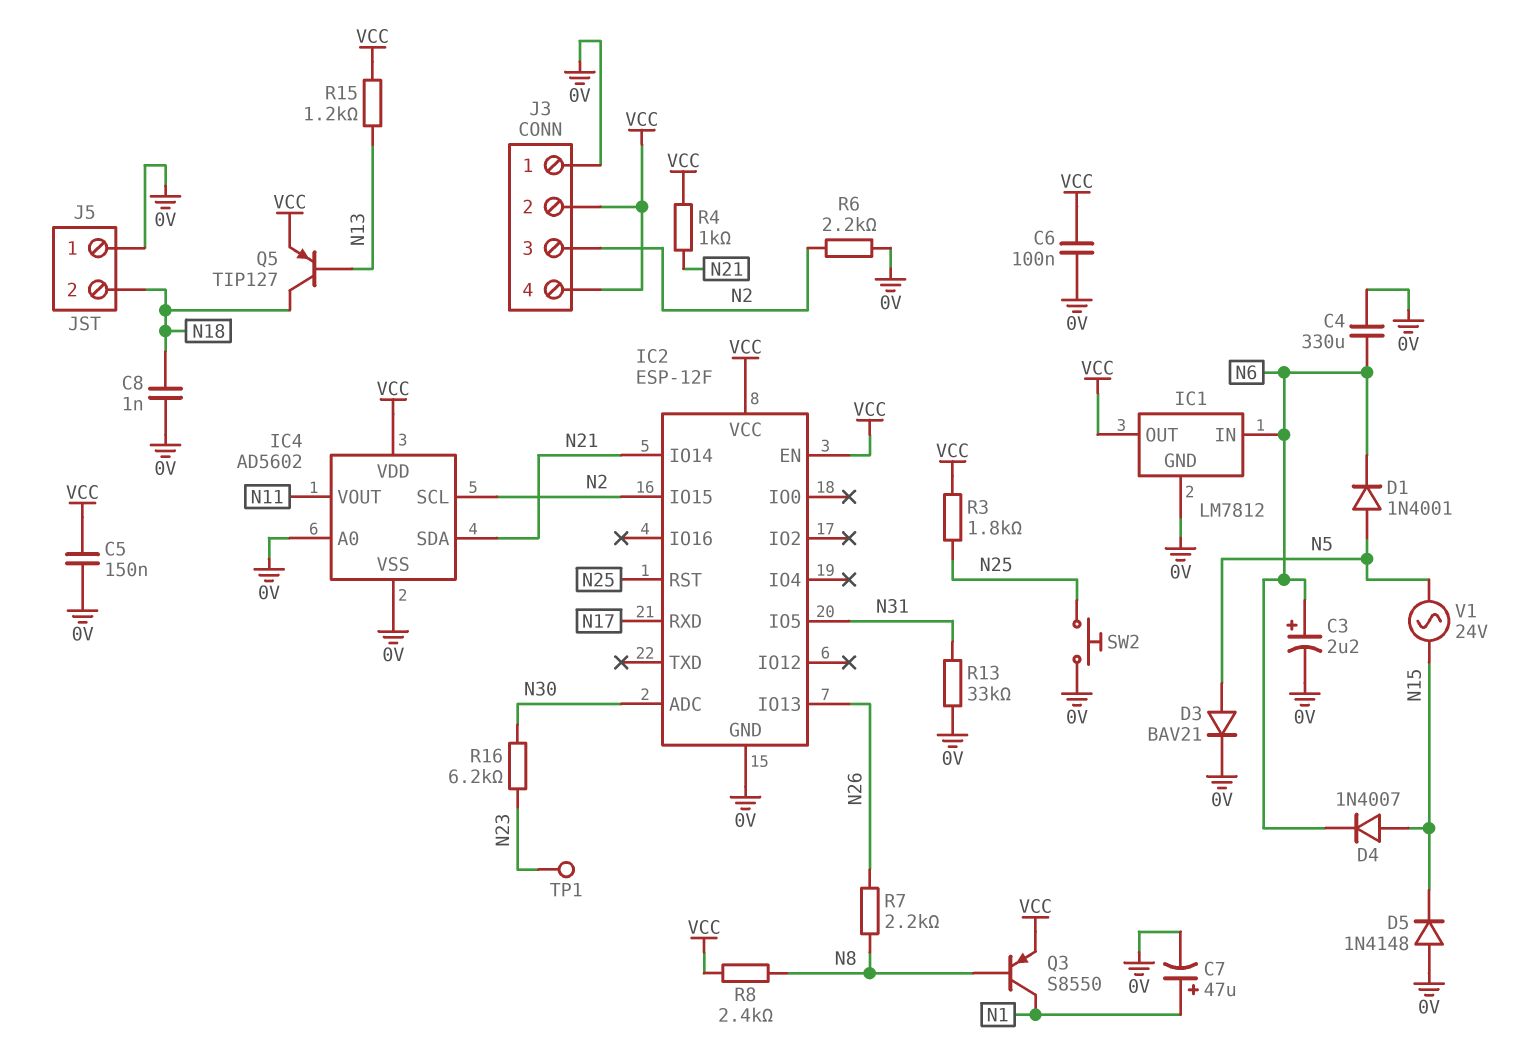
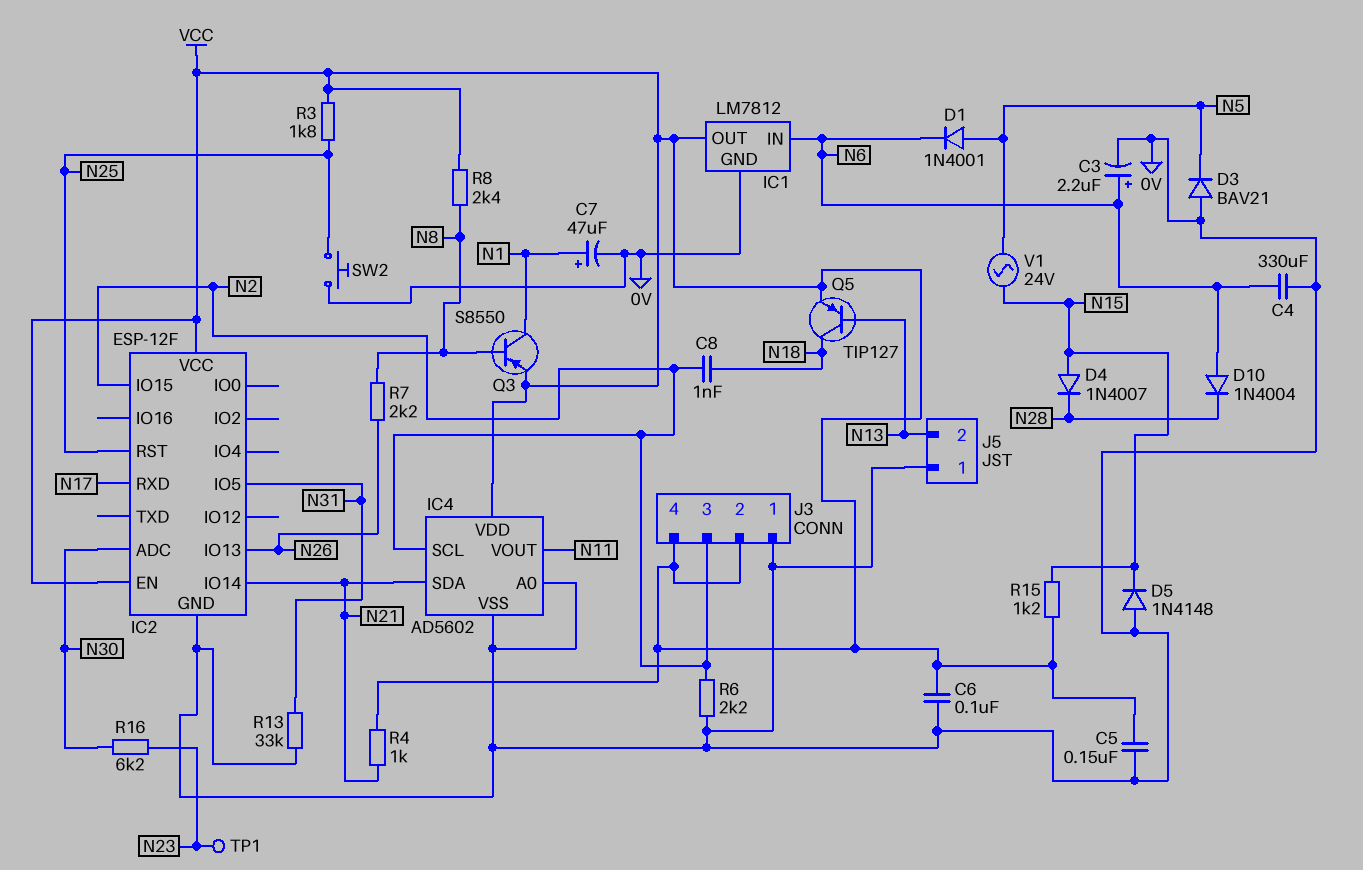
C8: 1nF (0V, N18) -> 1nF (N2, N18)
D3: diode BAV21 (A N5, K 0V) -> diode BAV21 (A 0V, K N5)
D4: diode 1N4007 (A N15, K N6) -> diode 1N4007 (A N15, K N28)
D10: none -> diode 1N4004 (A N6, K N28)
J5 pin 2: N18 -> N13
R15: 1.2k (N13, VCC) -> 1.2k (N15, VCC)

